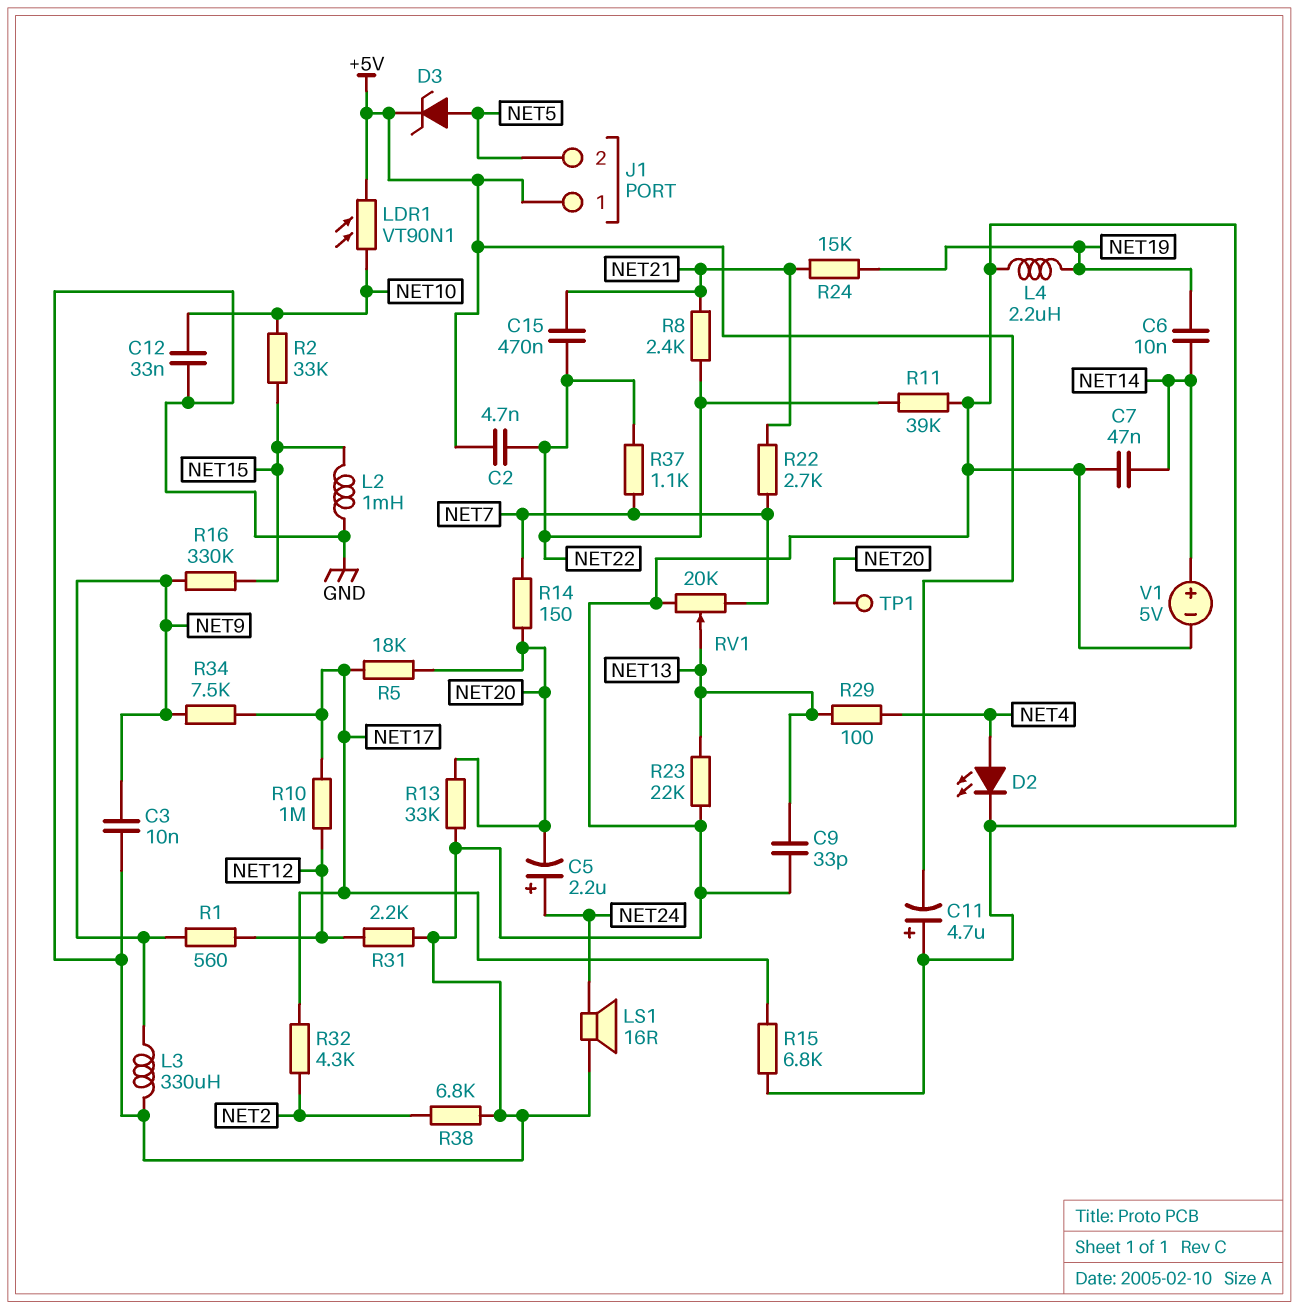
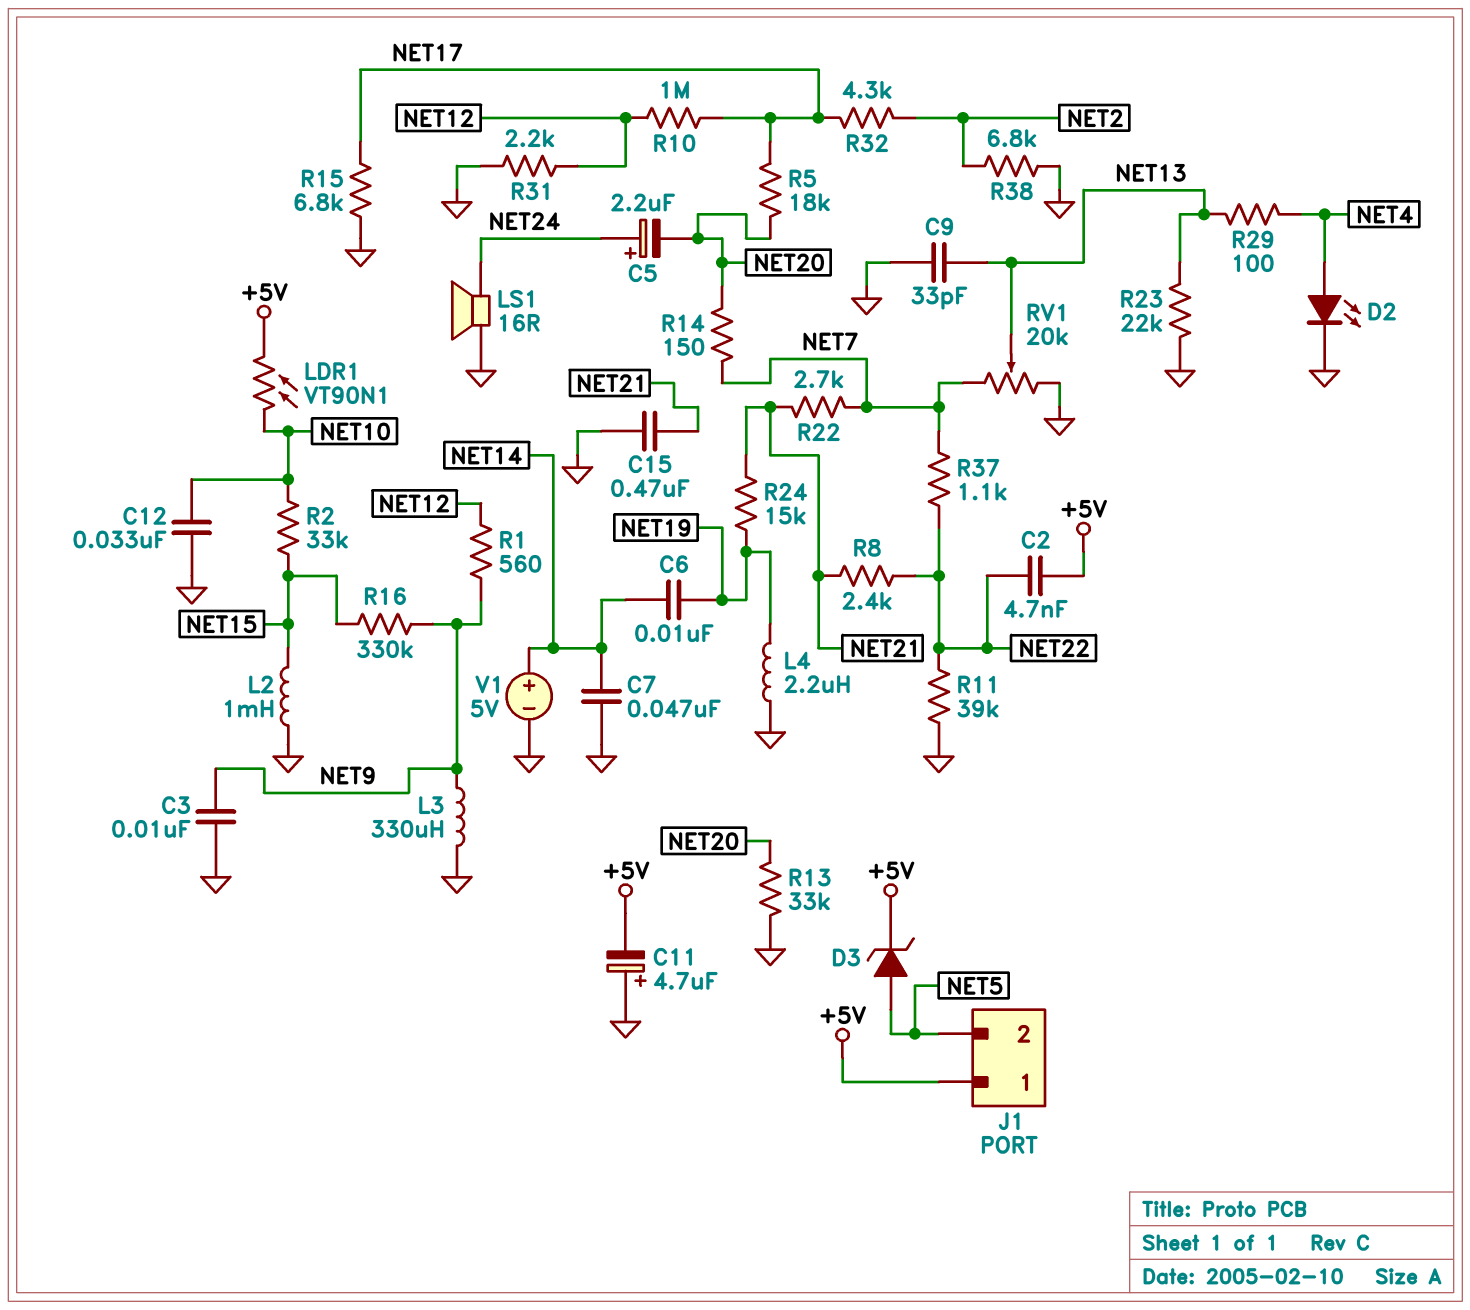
C15: 470nF (NET21, NET22) -> 470nF (GND, NET21)
R34: 7.5k (NET9, NET17) -> none
TP1: test point (NET20) -> none

